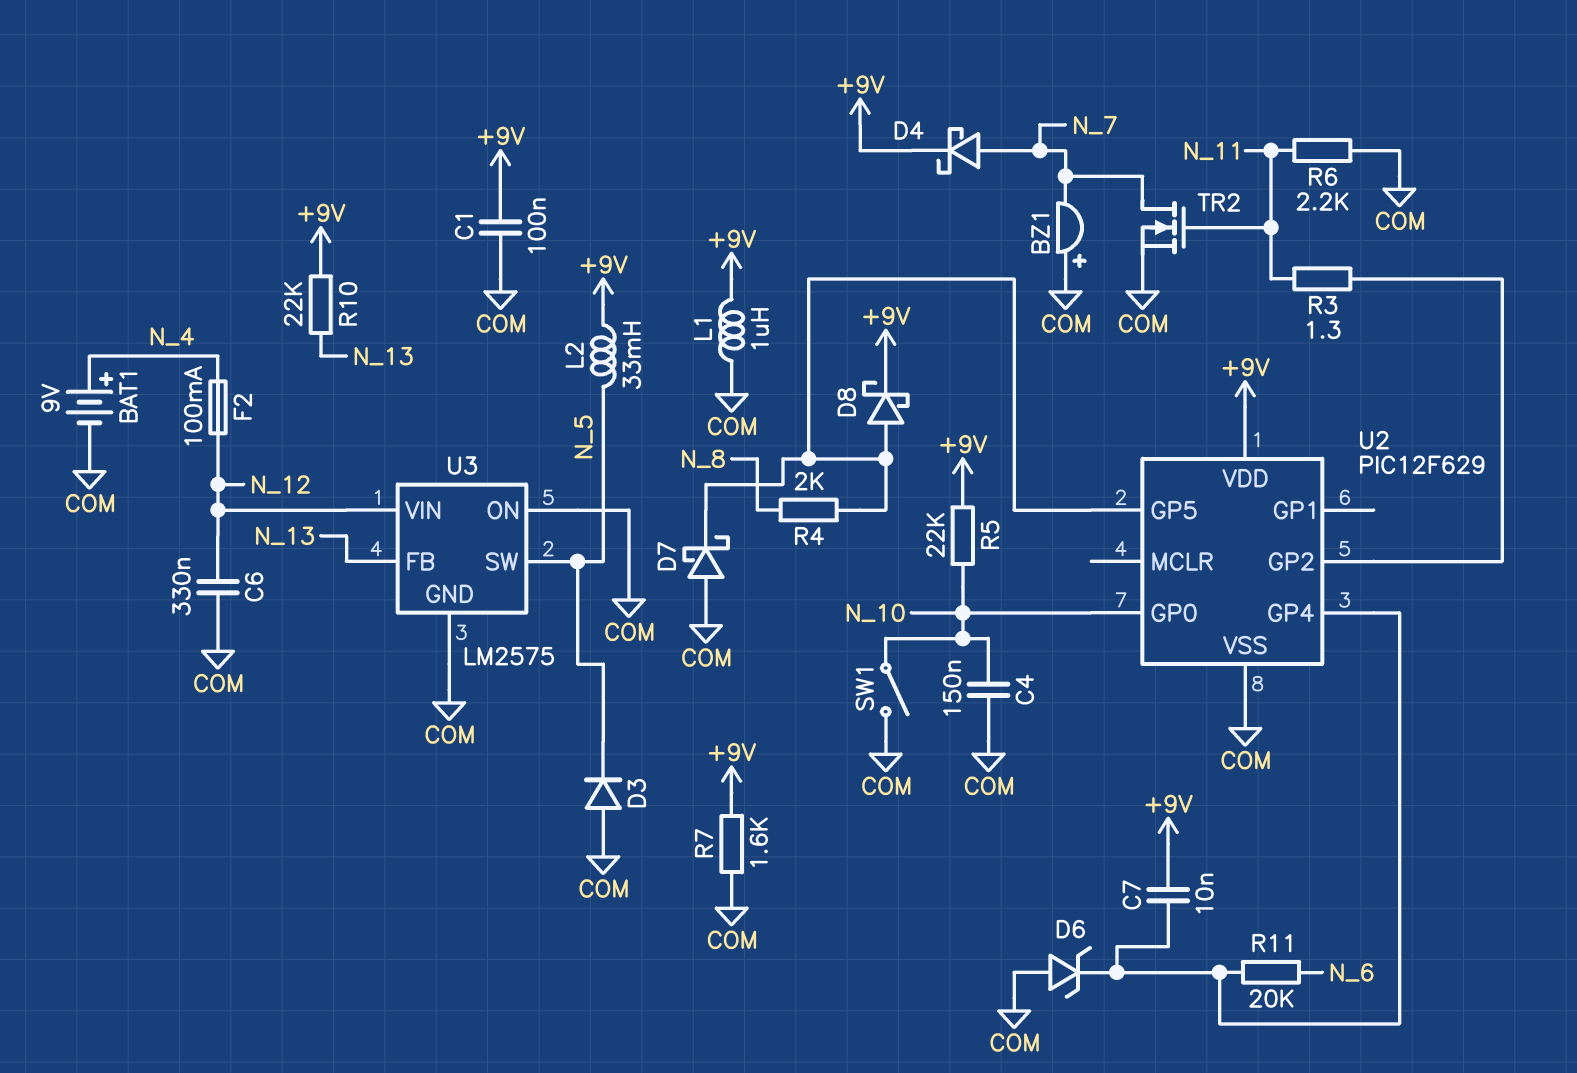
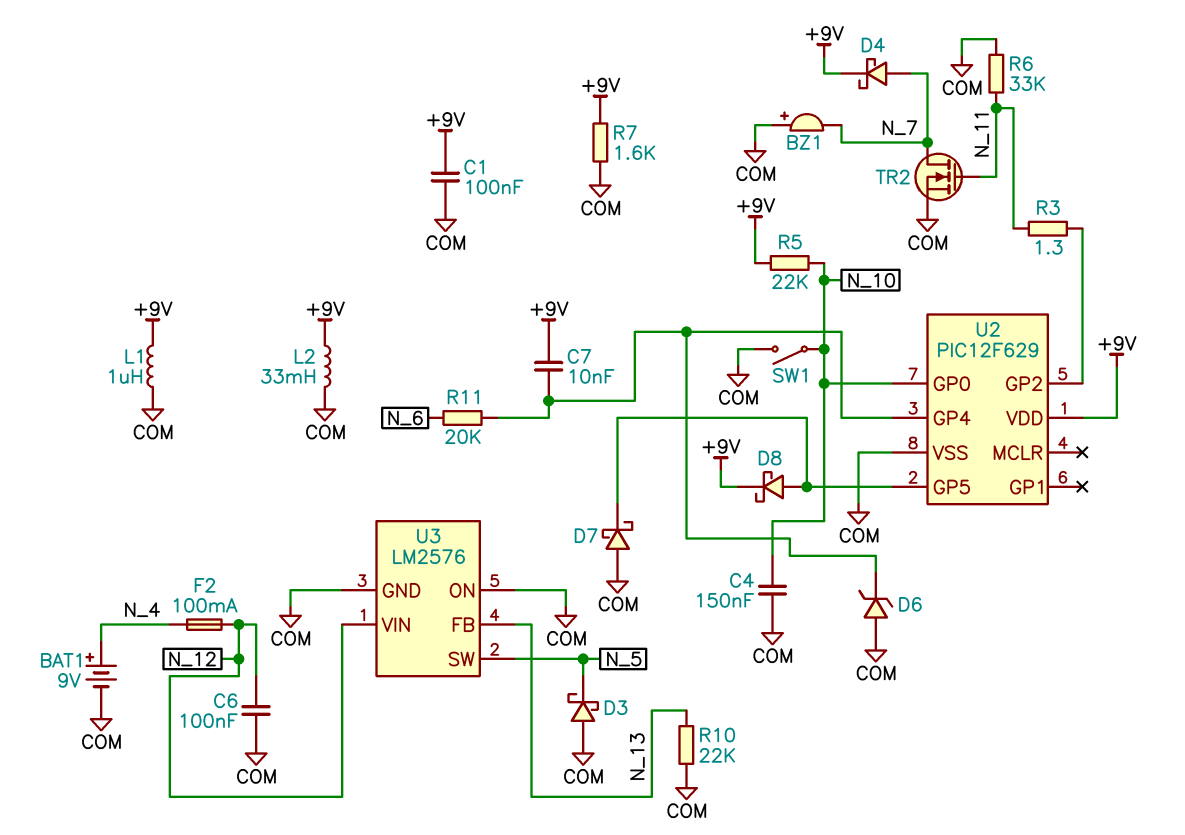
C6: 330nF (COM, N_12) -> 100nF (COM, N_12)
D3: diode (A COM, K N_5) -> schottky (A COM, K N_5)
L2: 33mH (+9V, N_5) -> 33mH (+9V, COM)
R4: 2k (N_8, U2/GP5) -> none
R6: 2.2k (COM, N_11) -> 33k (COM, N_11)
R10: 22k (+9V, N_13) -> 22k (COM, N_13)
U3: LM2575 -> LM2576

